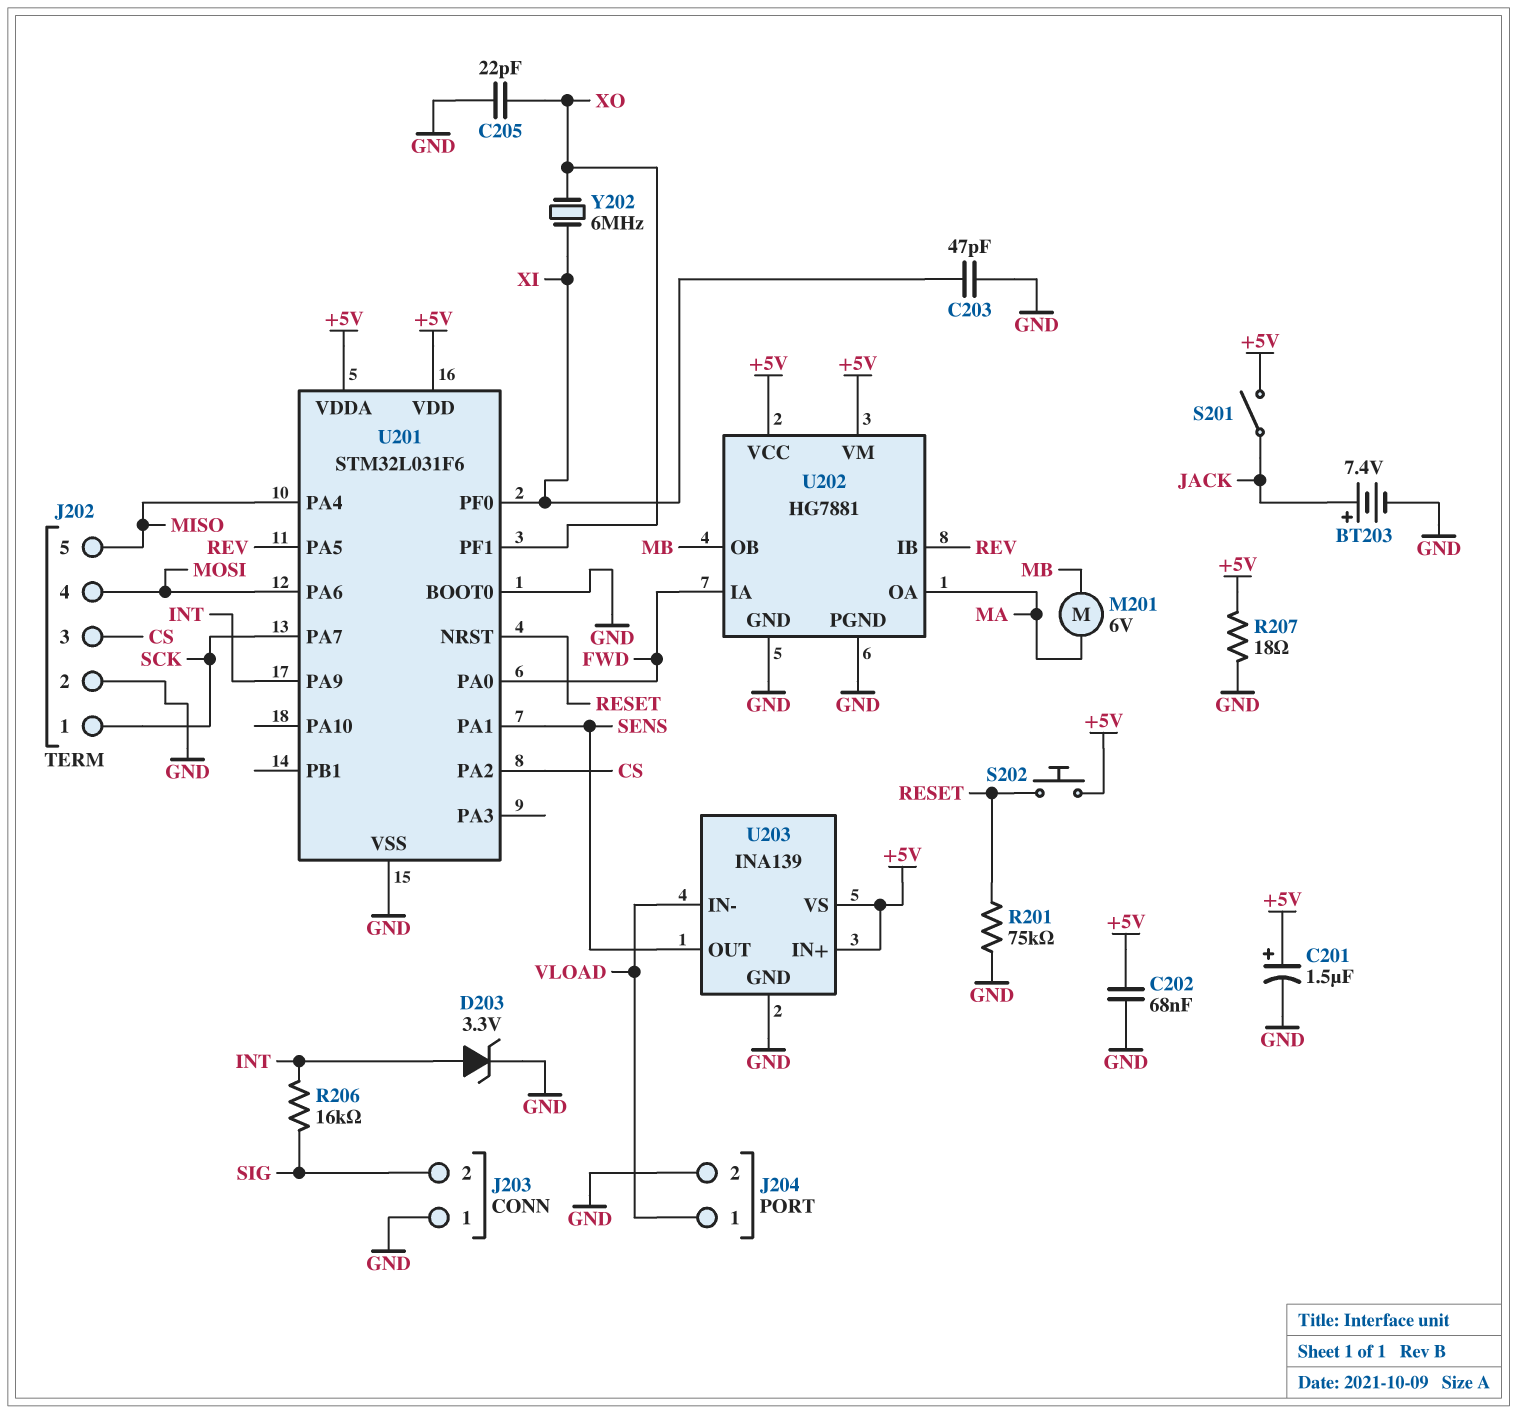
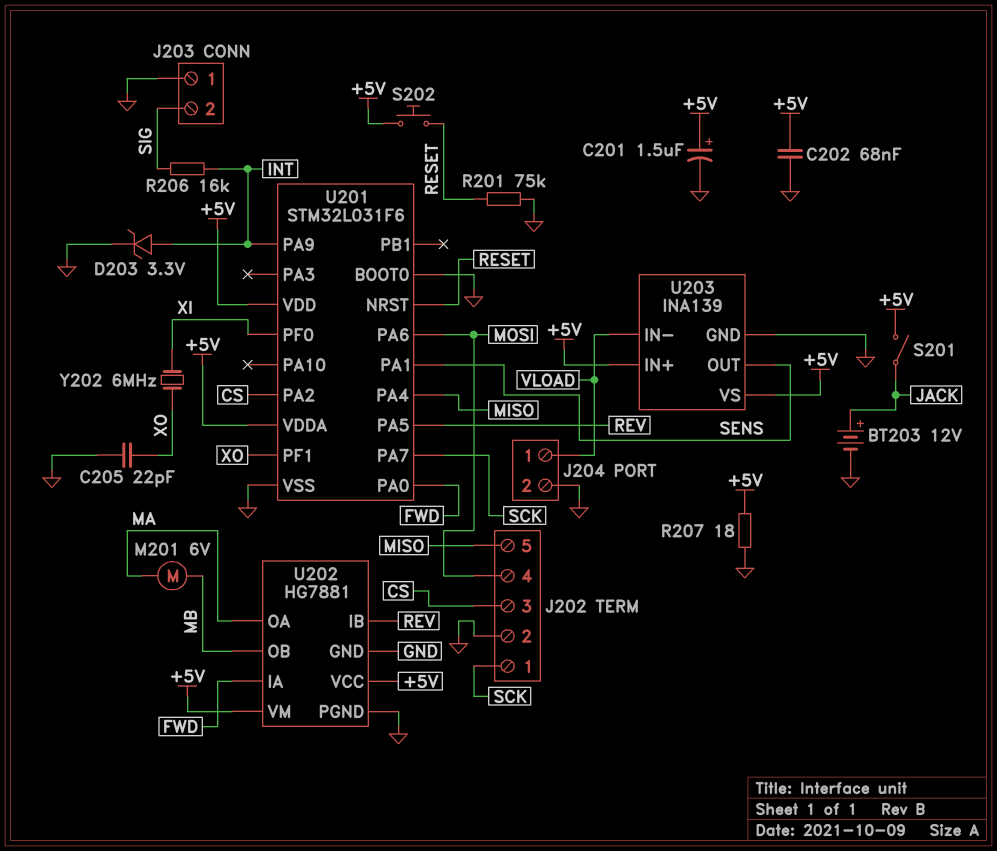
BT203: 7.4V (plus JACK, minus GND) -> 12V (plus JACK, minus GND)
C203: 47pF (GND, XI) -> none

